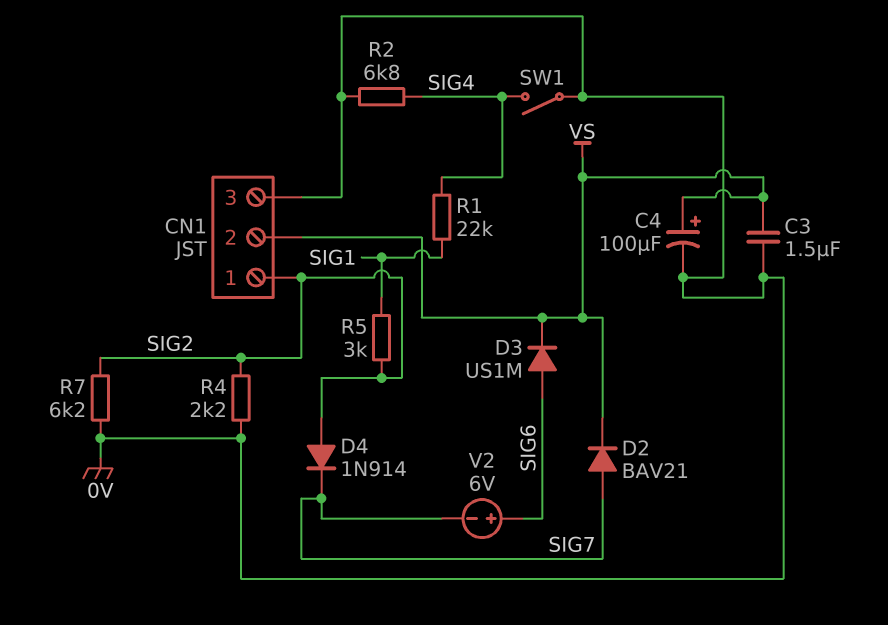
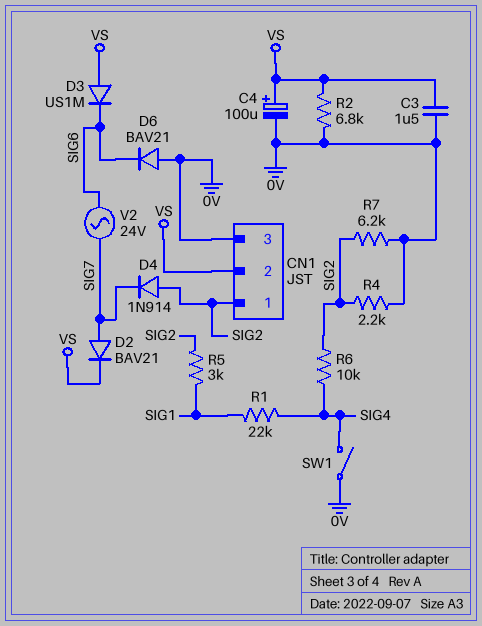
D3: diode US1M (A SIG6, K VS) -> diode US1M (A VS, K SIG6)
D6: none -> diode BAV21 (A 0V, K SIG6)
R2: 6.8k (0V, SIG4) -> 6.8k (0V, VS)
R6: none -> 10k (SIG2, SIG4)
V2: 6V (plus SIG6, minus SIG7) -> AC 24V (SIG6, SIG7)

